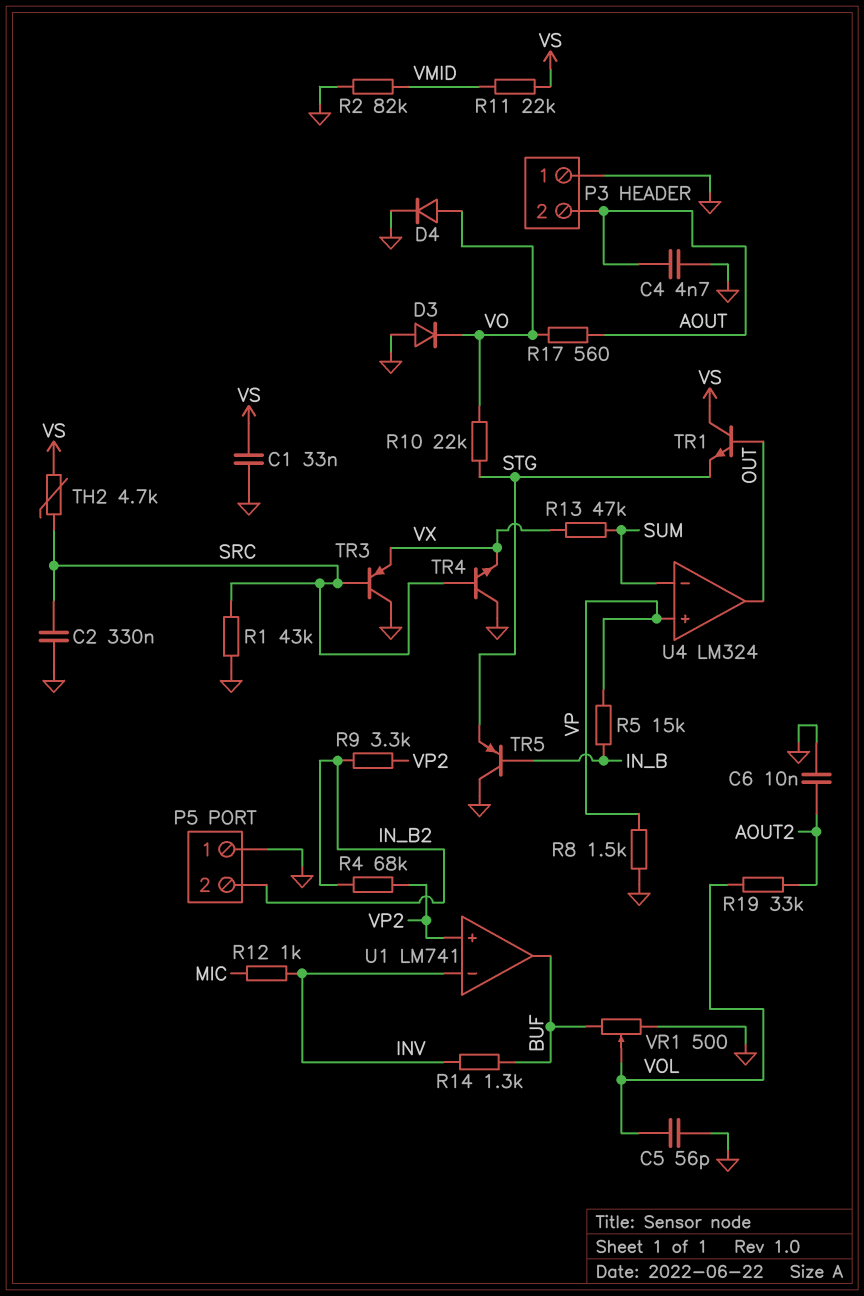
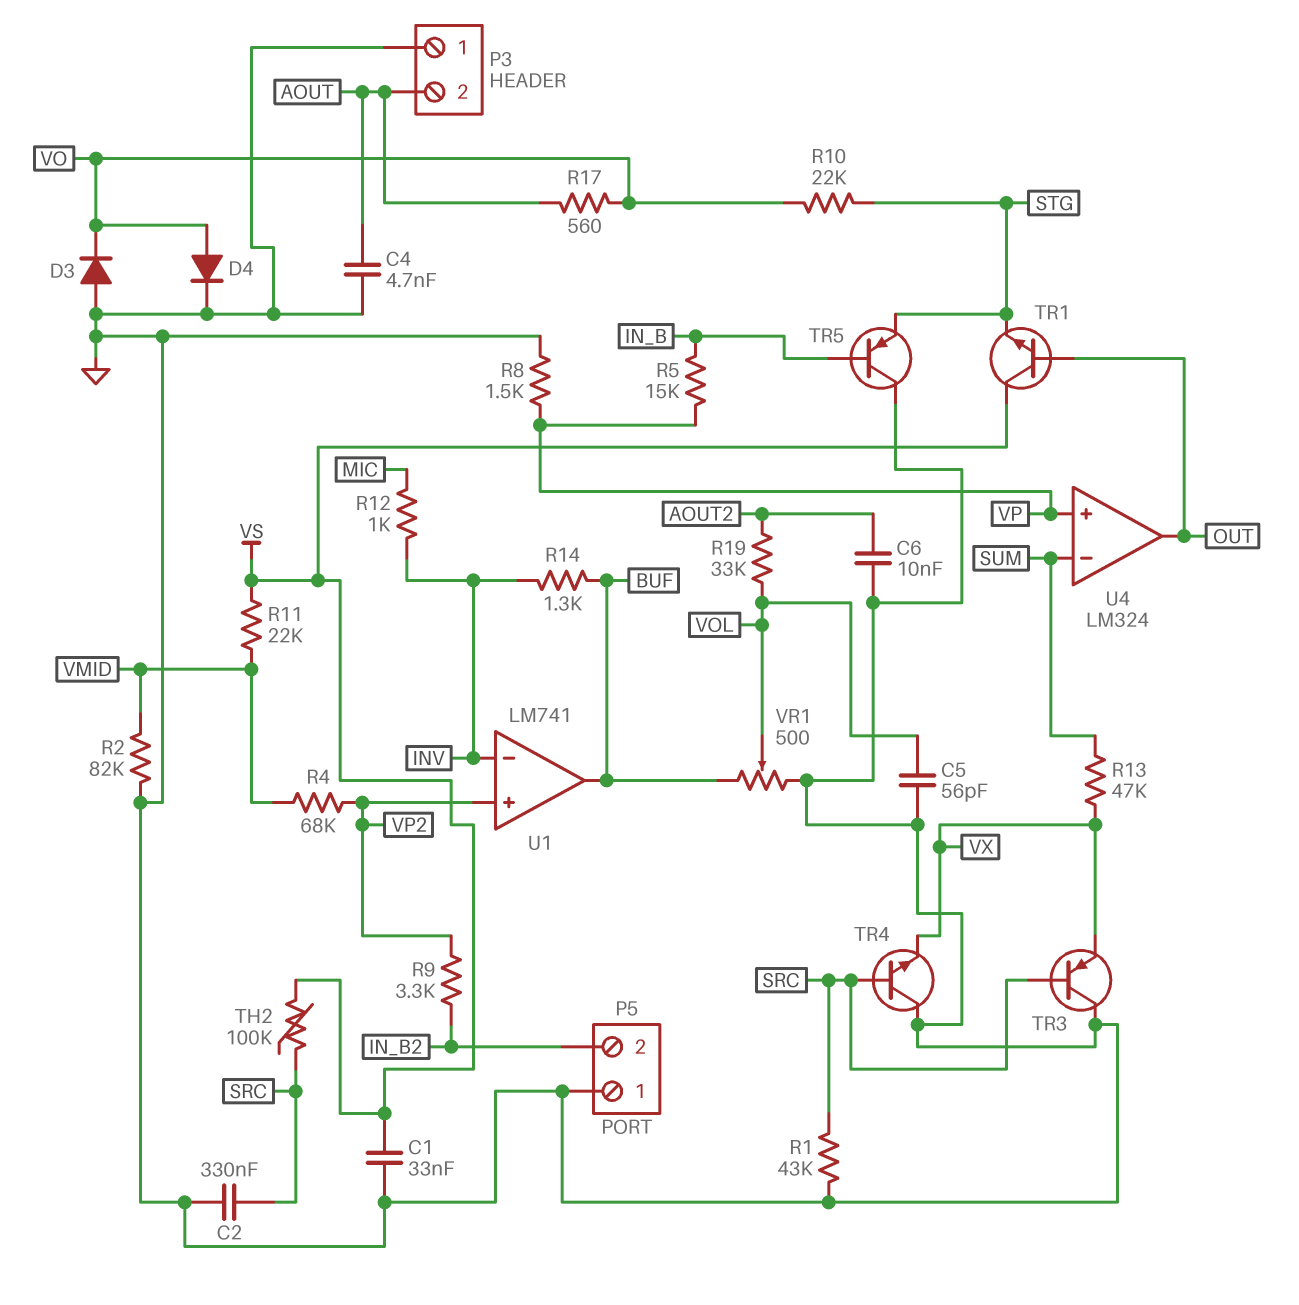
R4: 68k (IN_B2, VP2) -> 68k (VMID, VP2)
TH2: 4.7k (SRC, VS) -> 100k (SRC, VS)

